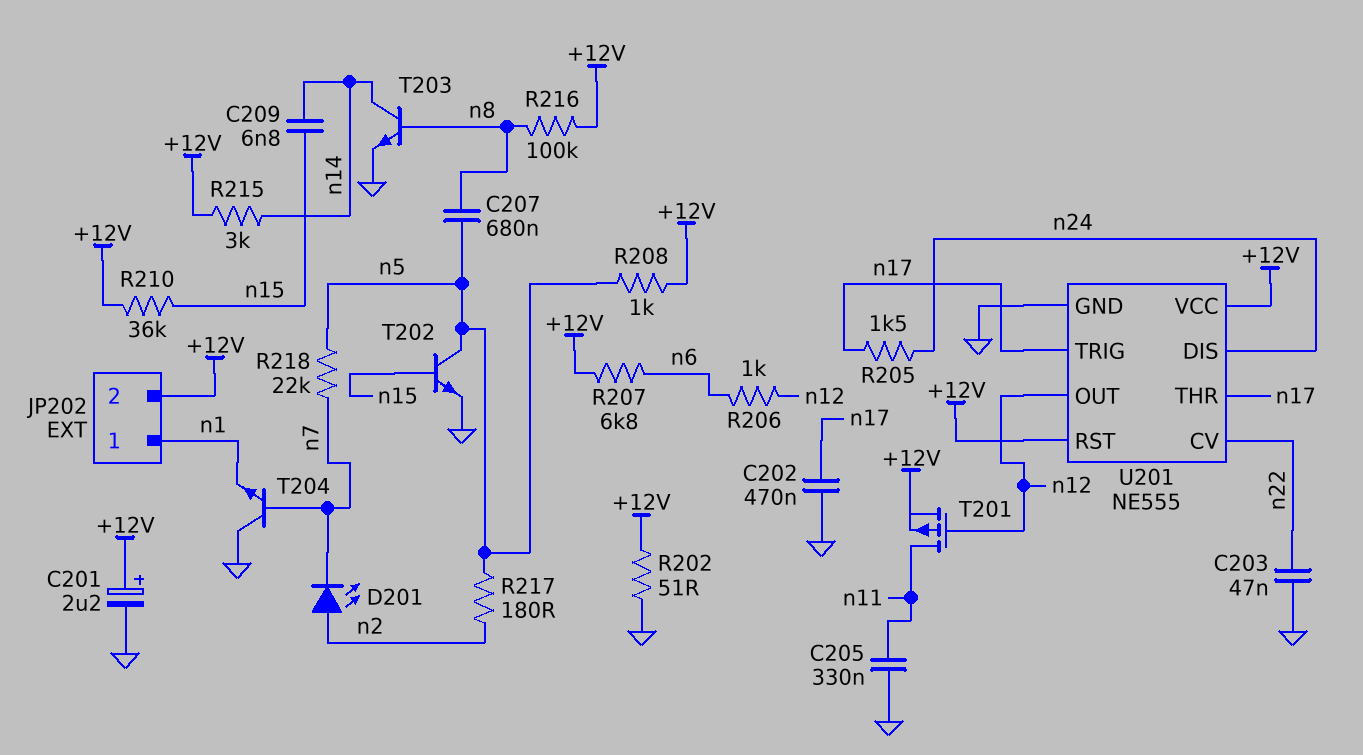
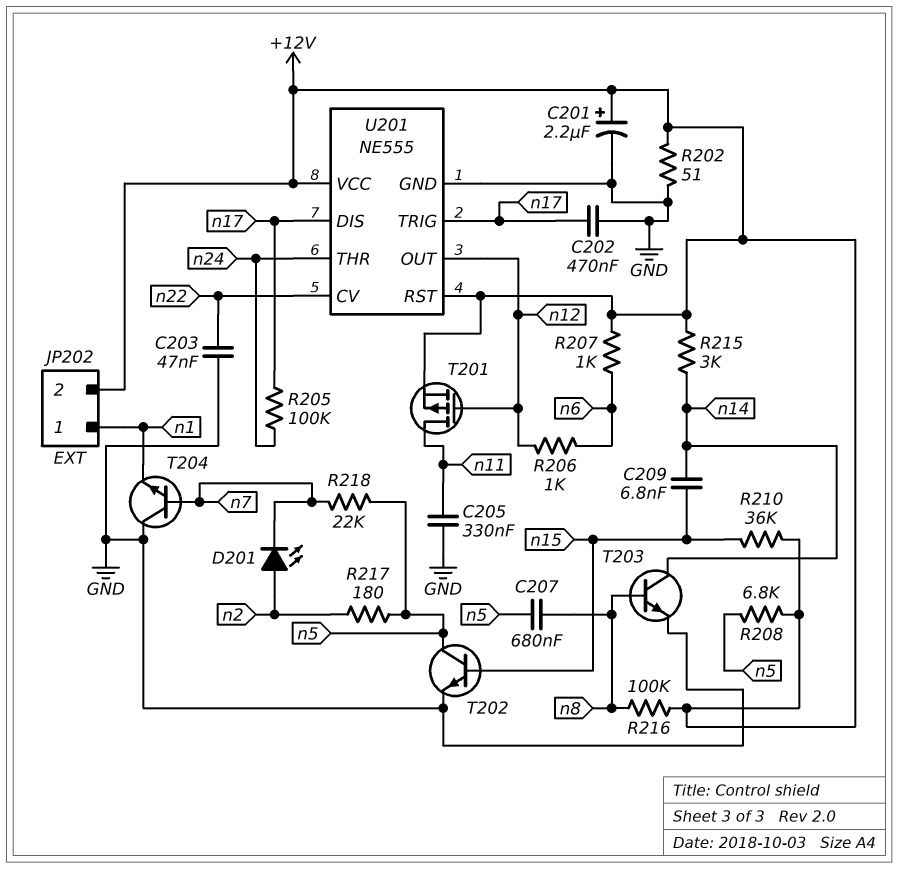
R205: 1.5k (n17, n24) -> 100k (n17, n24)
R207: 6.8k (+12V, n6) -> 1k (+12V, n6)
R208: 1k (+12V, n5) -> 6.8k (+12V, n5)
U201 pin DIS: n24 -> n17
U201 pin THR: n17 -> n24

